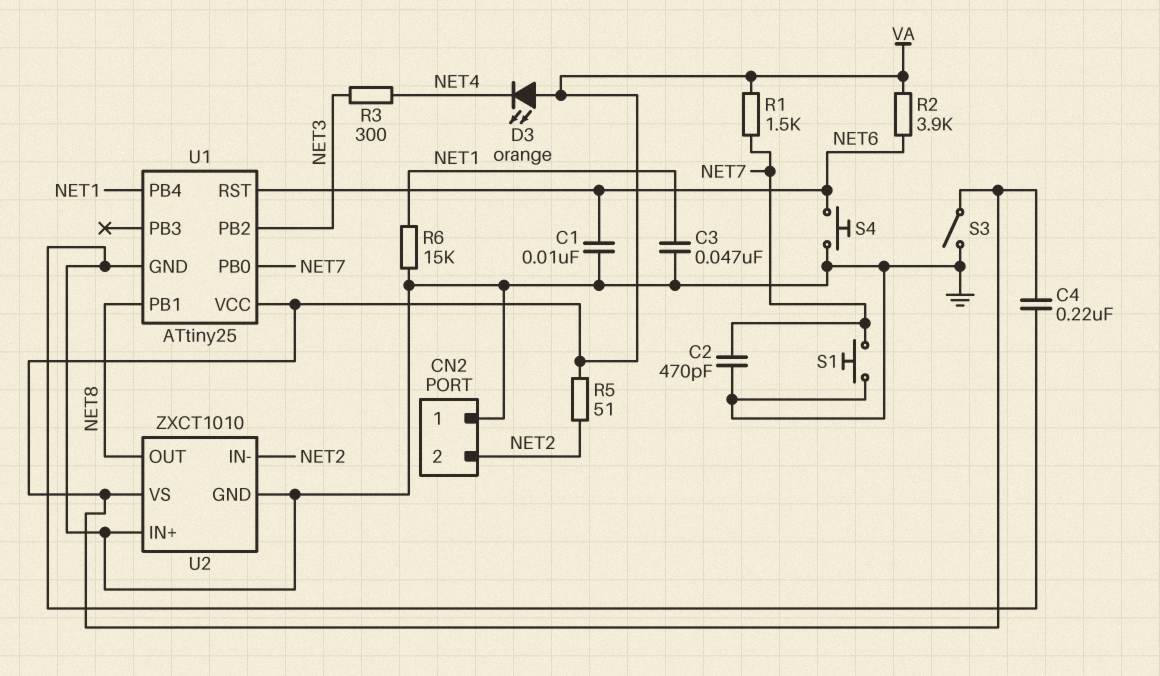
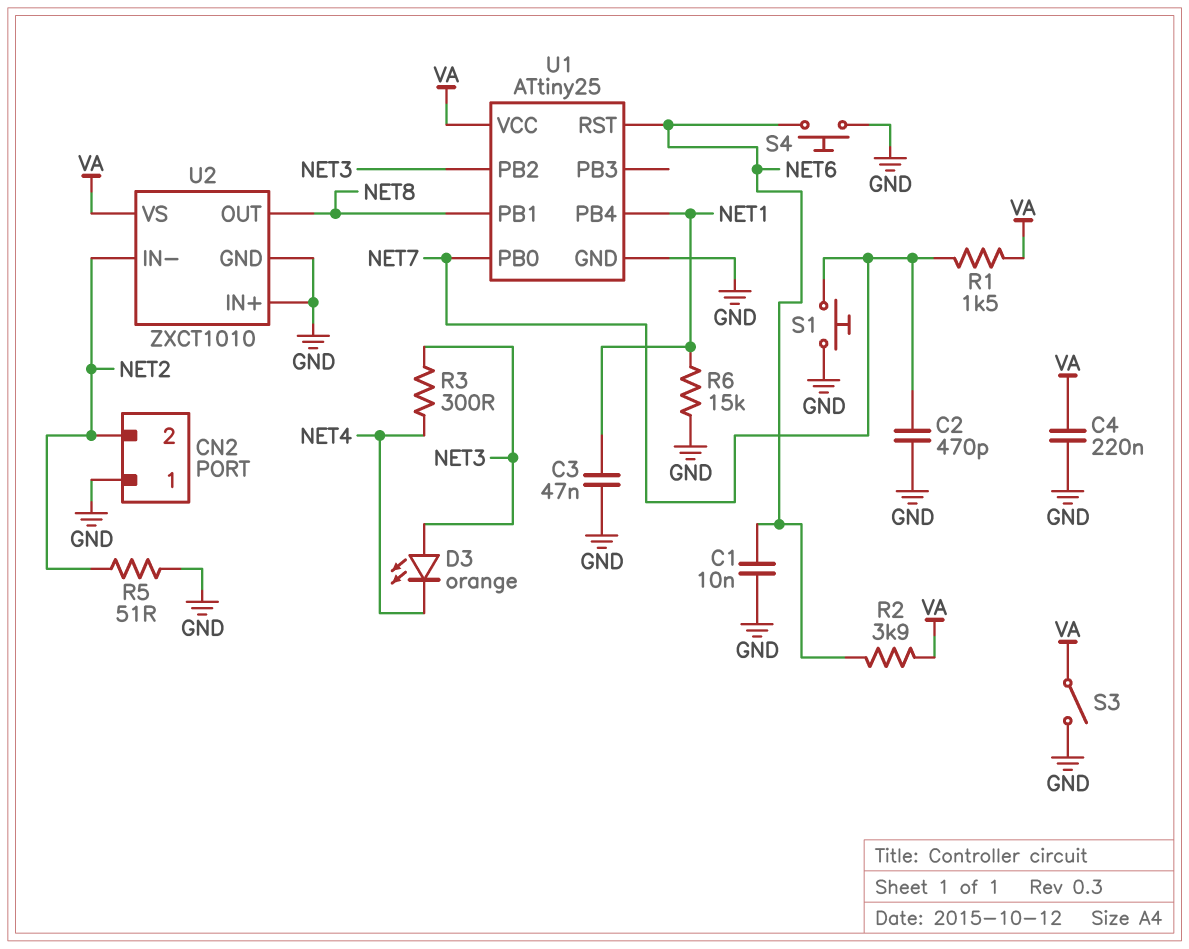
D3: LED orange (A VA, K NET4) -> LED orange (A NET3, K NET4)
R5: 51 (NET2, VA) -> 51 (GND, NET2)

